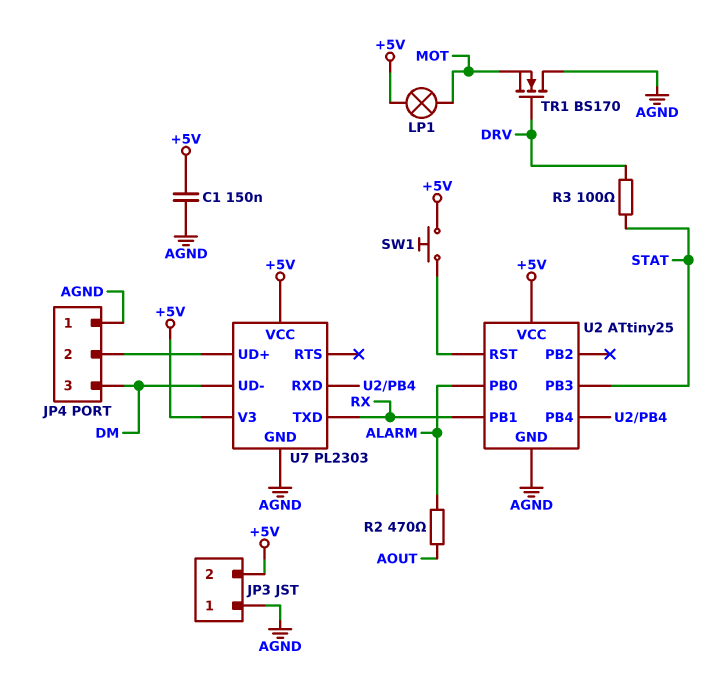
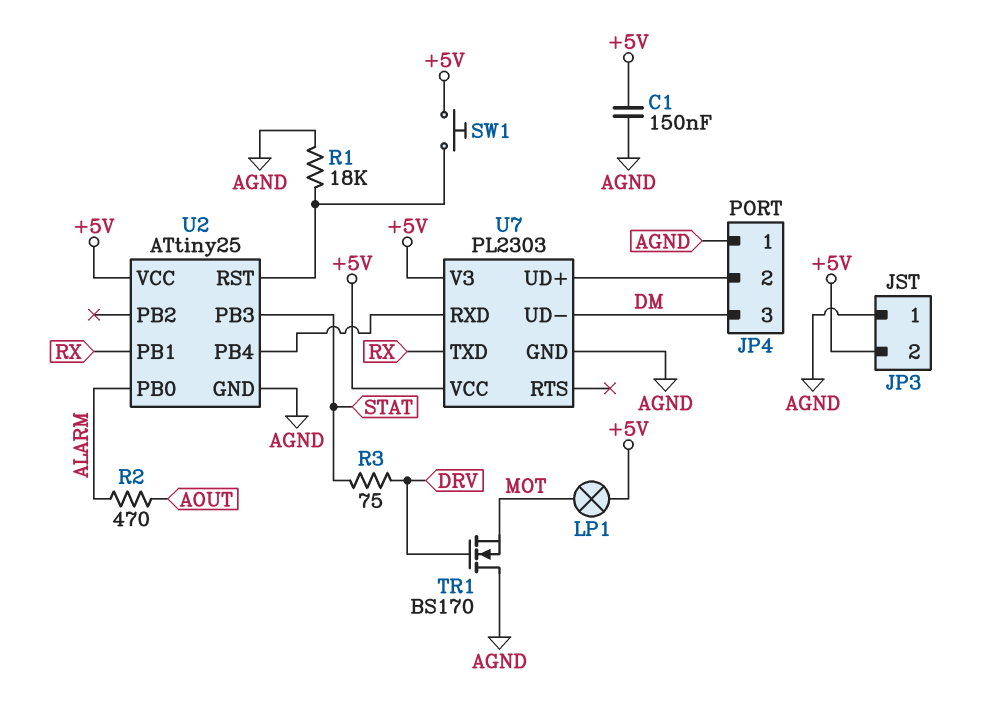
R1: none -> 18k (AGND, U2/RST)
R3: 100 (DRV, STAT) -> 75 (DRV, STAT)

